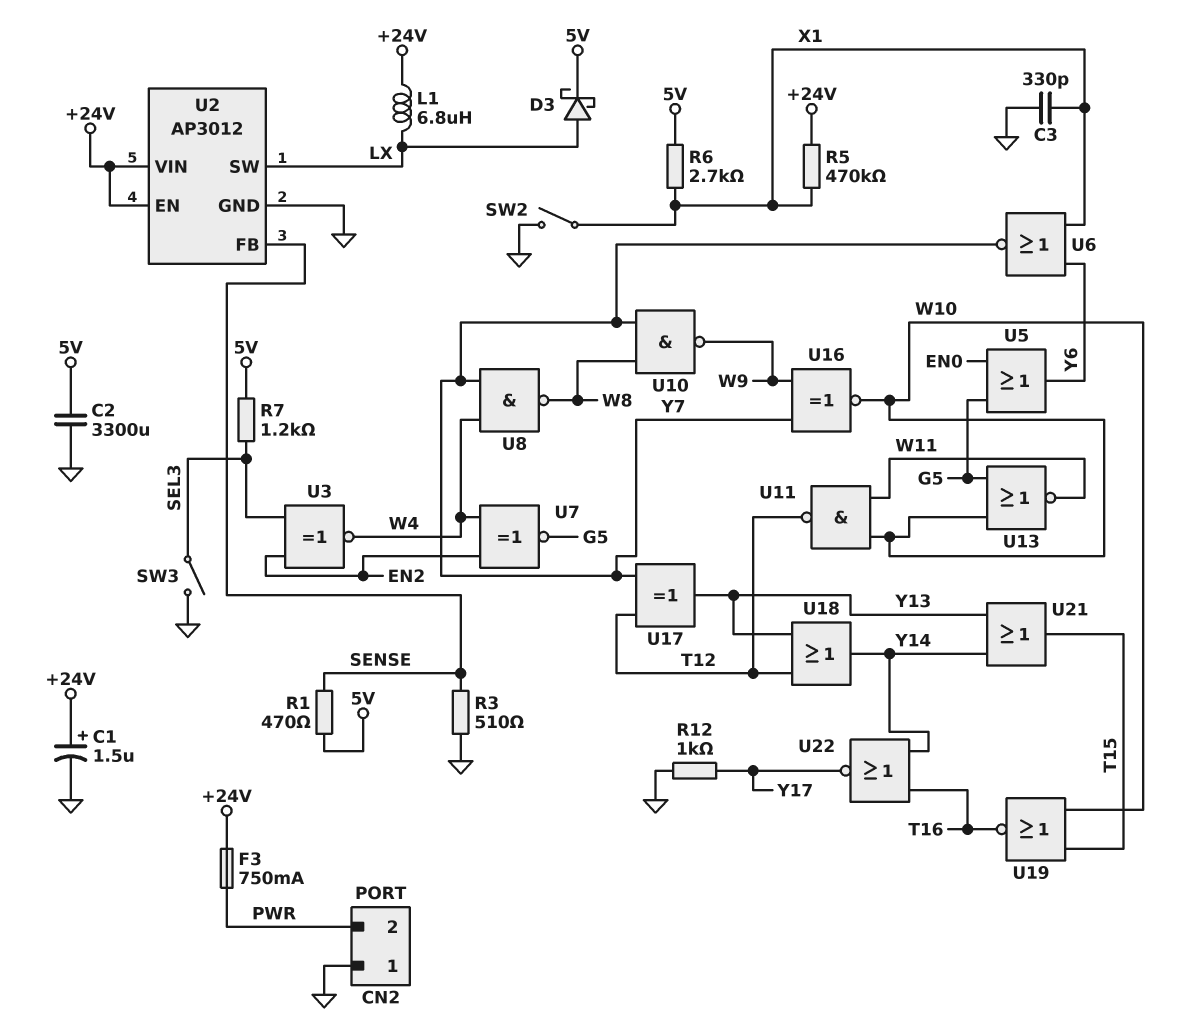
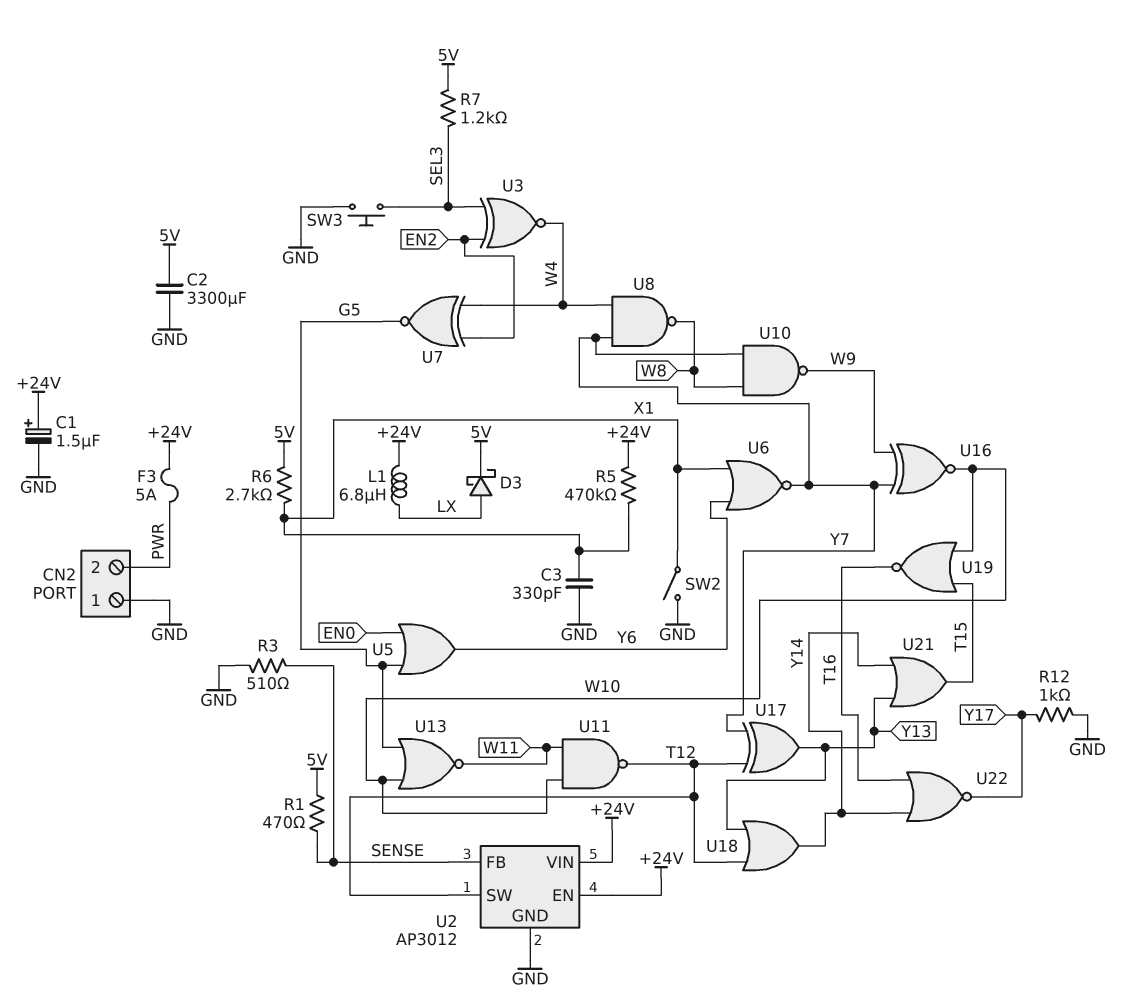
F3: 750mA (+24V, PWR) -> 5A (+24V, PWR)
SW3: switch (GND, SEL3) -> button (GND, SEL3)
U2 pin SW: LX -> T12

